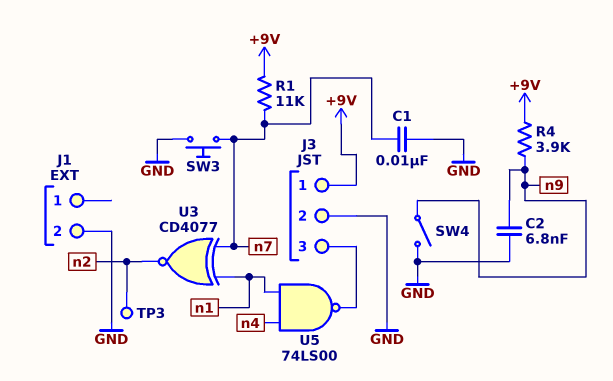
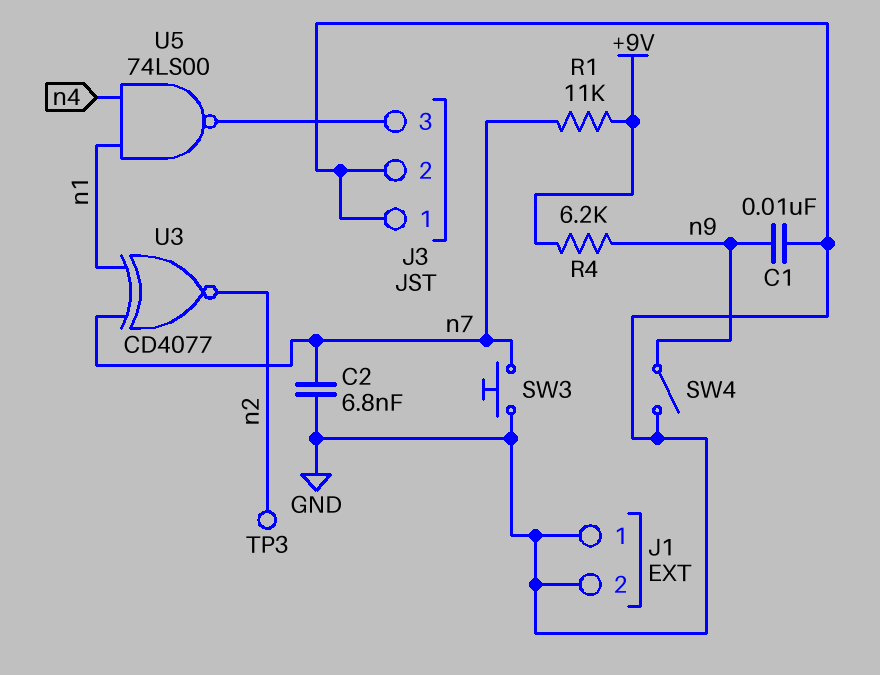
C1: 10nF (GND, n7) -> 10nF (GND, n9)
C2: 6.8nF (GND, n9) -> 6.8nF (GND, n7)
J1 pin 1: none -> GND
J3 pin 1: +9V -> GND
R4: 3.9k (+9V, n9) -> 6.2k (+9V, n9)

